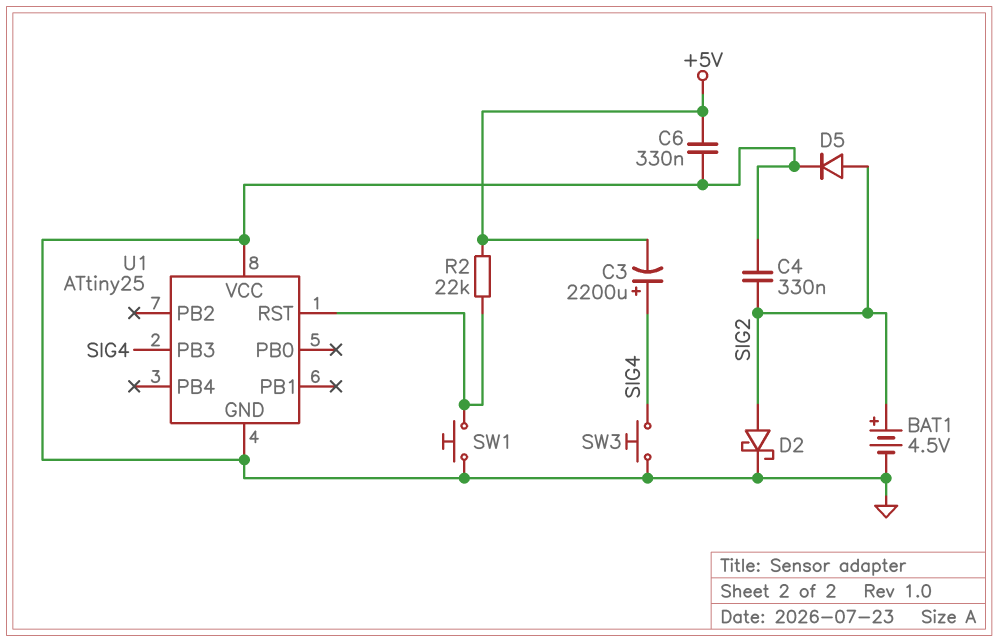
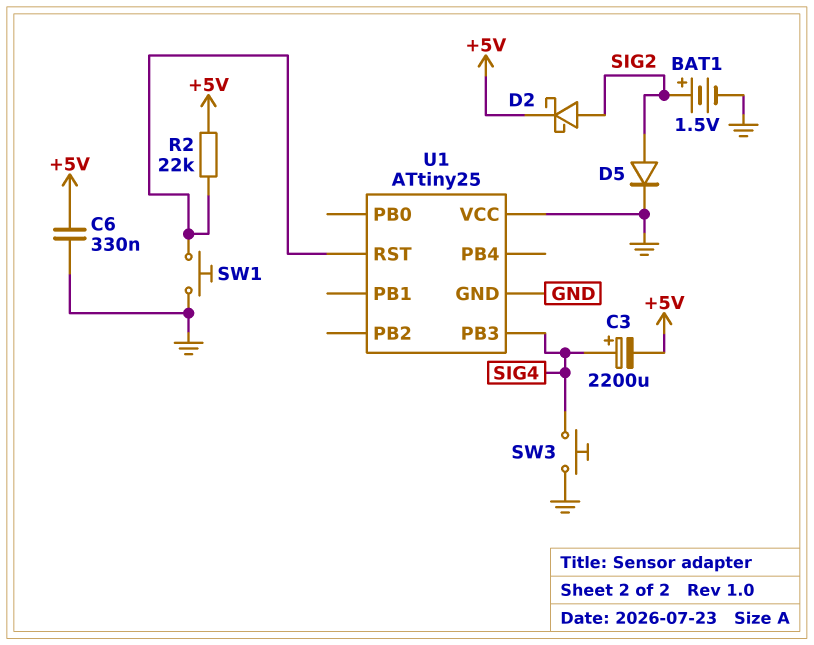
BAT1: 4.5V (plus SIG2, minus GND) -> 1.5V (plus SIG2, minus GND)
C4: 330nF (GND, SIG2) -> none
D2: schottky (A SIG2, K GND) -> schottky (A SIG2, K +5V)

